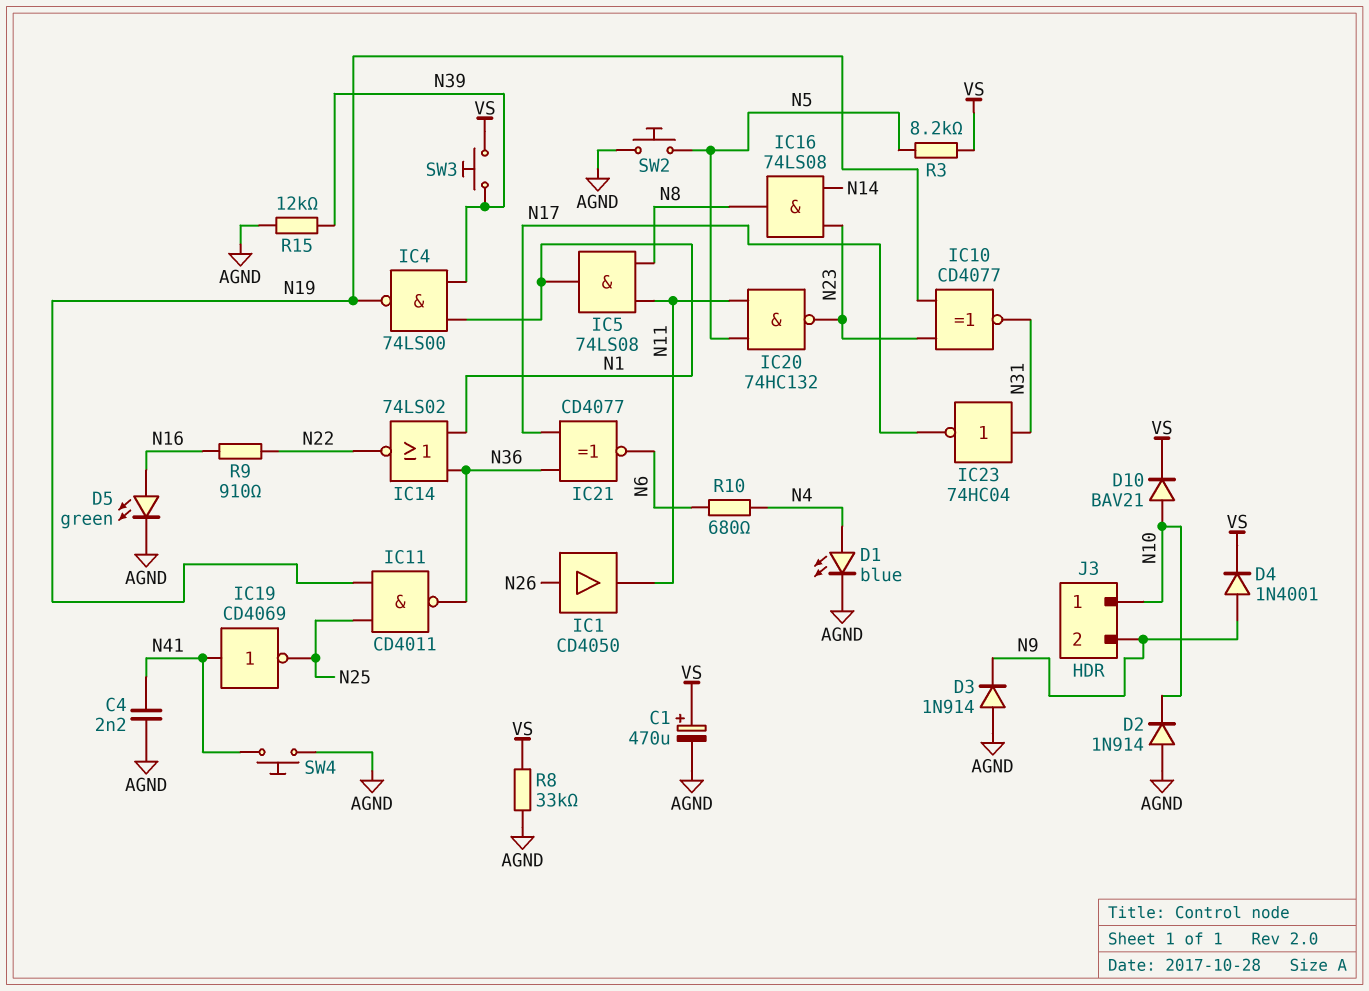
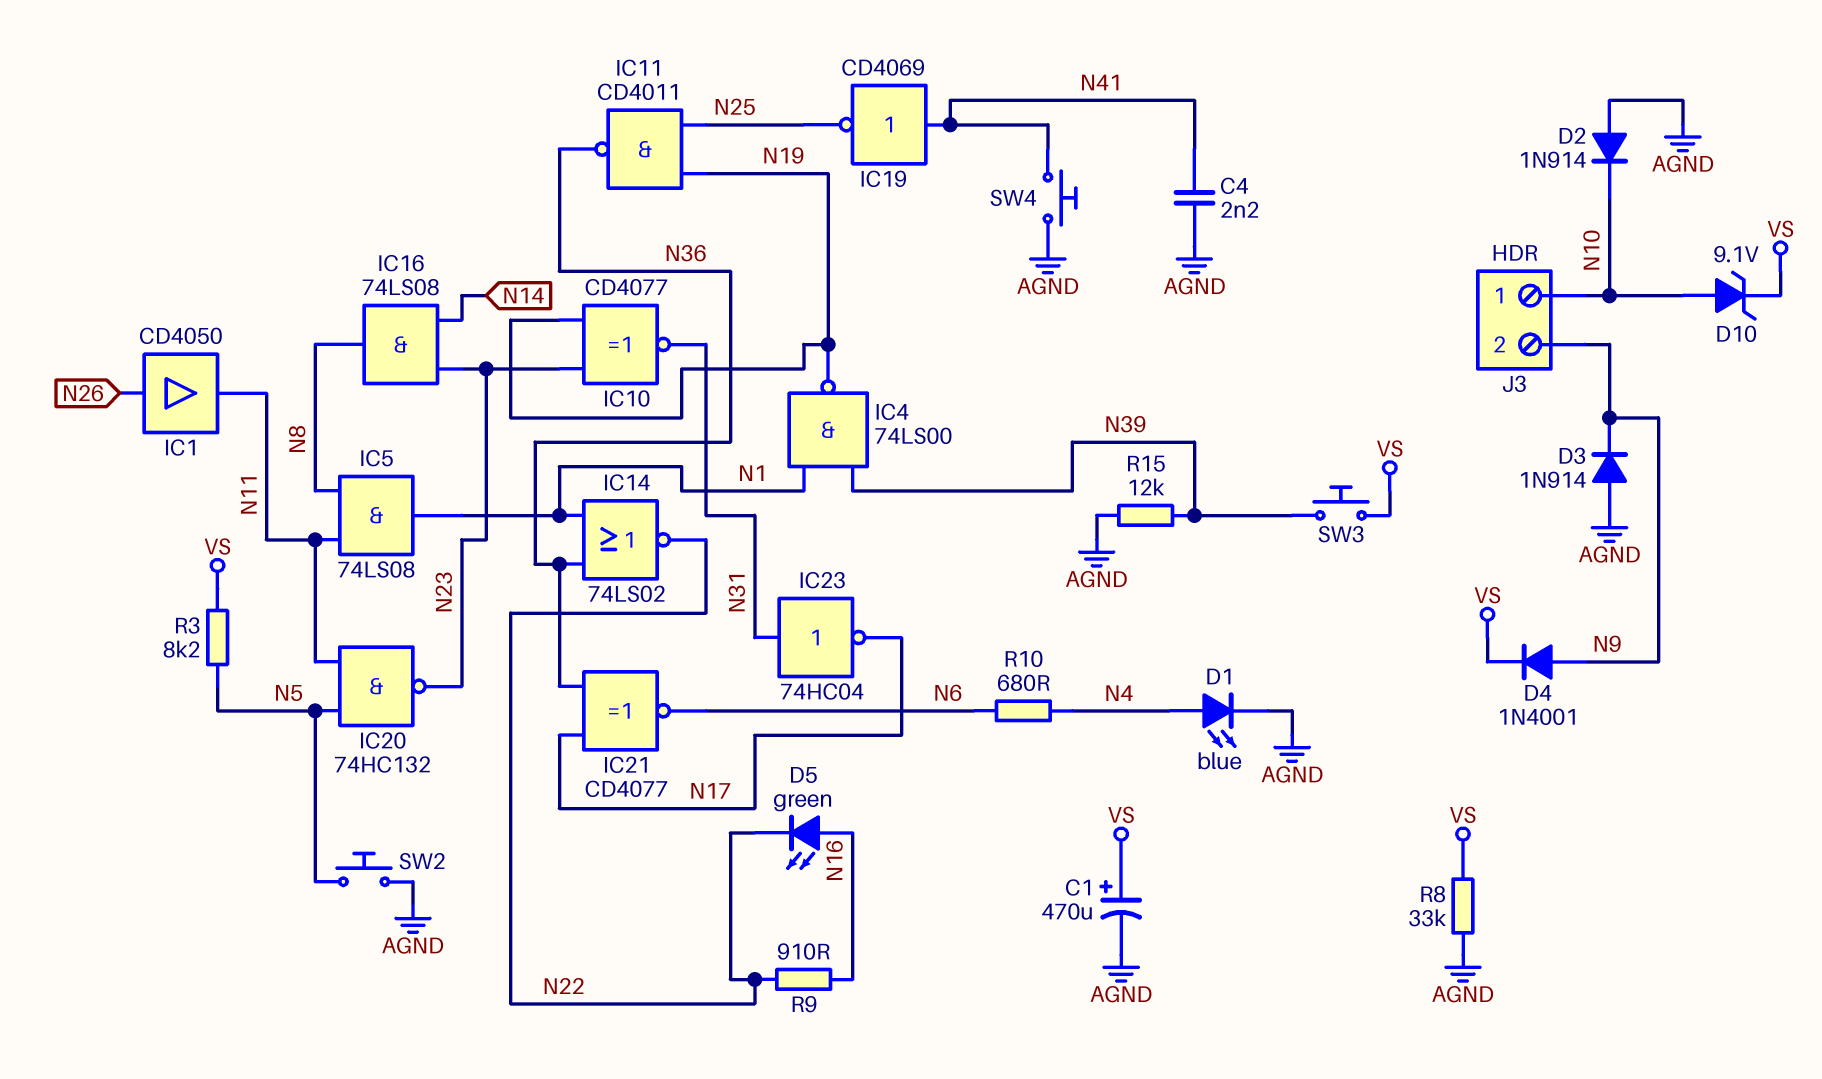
D5: LED green (A N16, K AGND) -> LED green (A N16, K N22)
D10: diode BAV21 (A N10, K VS) -> zener 9.1V (A N10, K VS)

